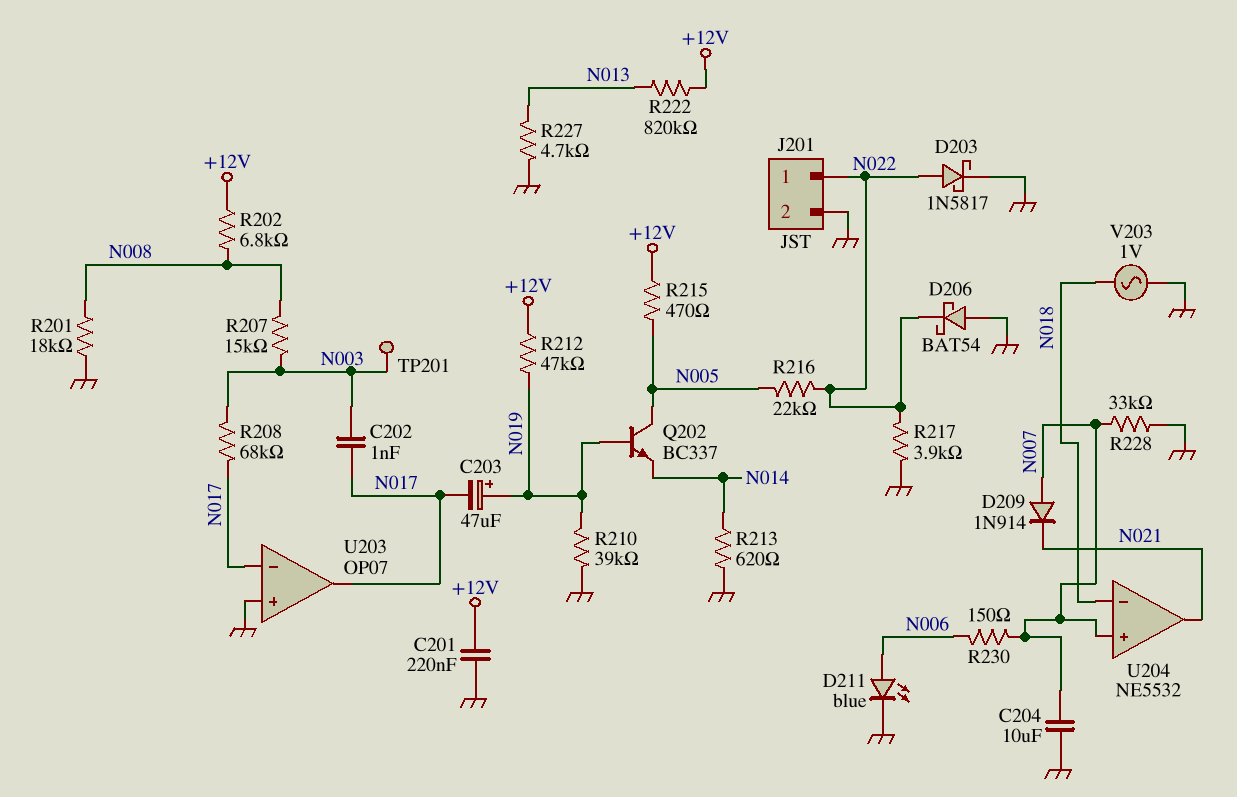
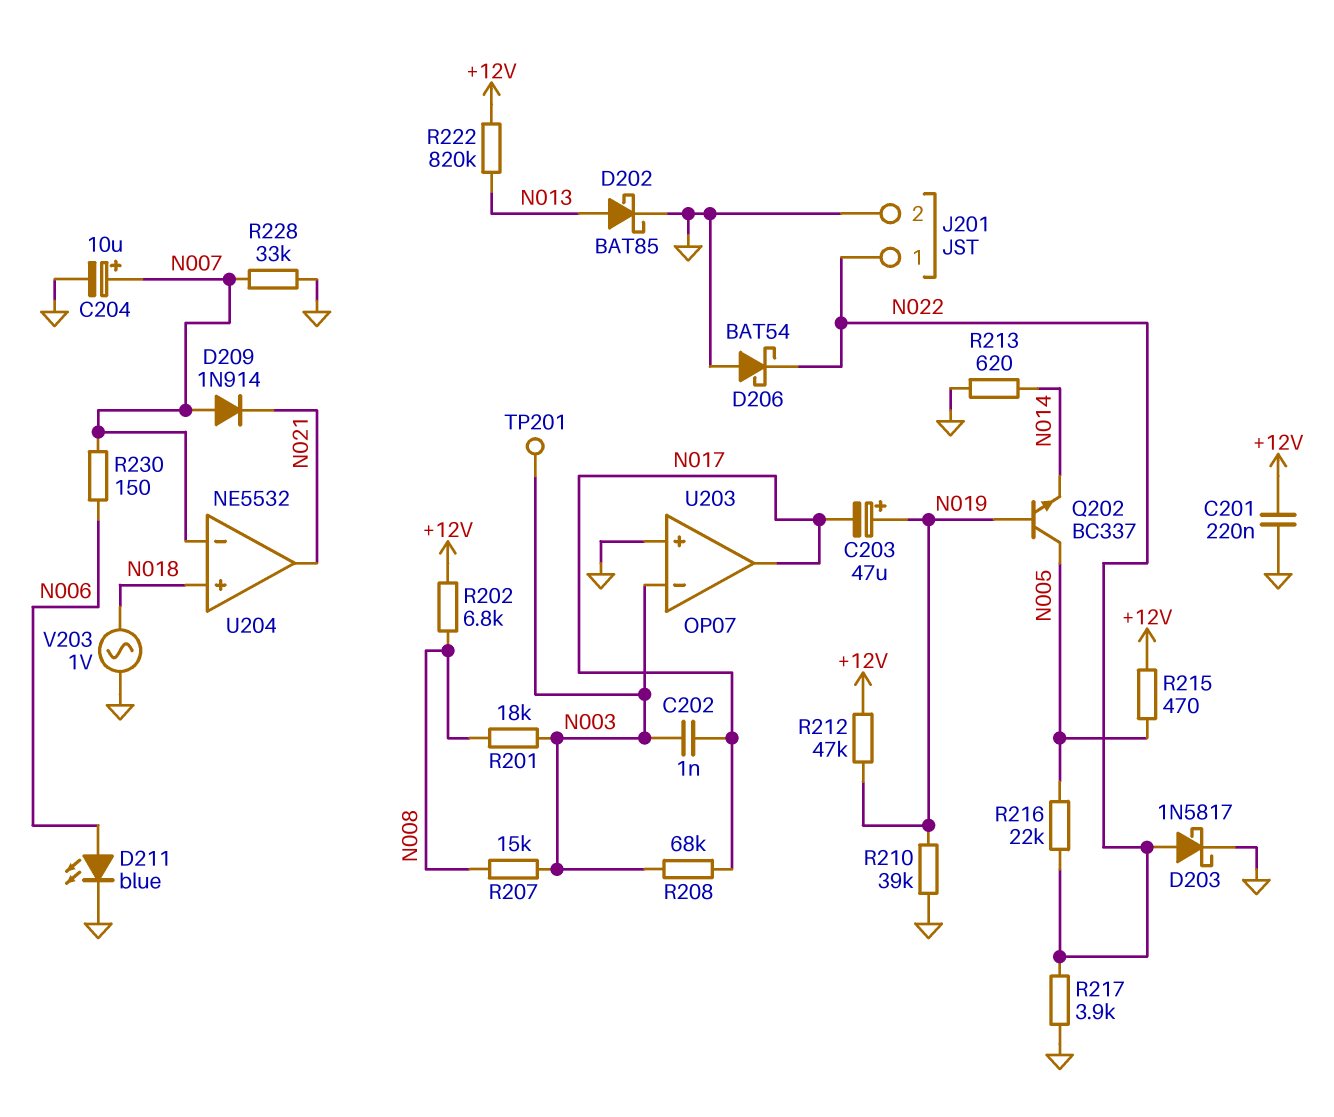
C204: 10uF (GND, N007) -> 10uF (plus N007, minus GND)
D202: none -> schottky BAT85 (A N013, K GND)
R201: 18k (GND, N008) -> 18k (N003, N008)
R227: 4.7k (GND, N013) -> none
U203 pin in-: N017 -> N003
U204 pin in+: N007 -> N018
U204 pin in-: N018 -> N007

